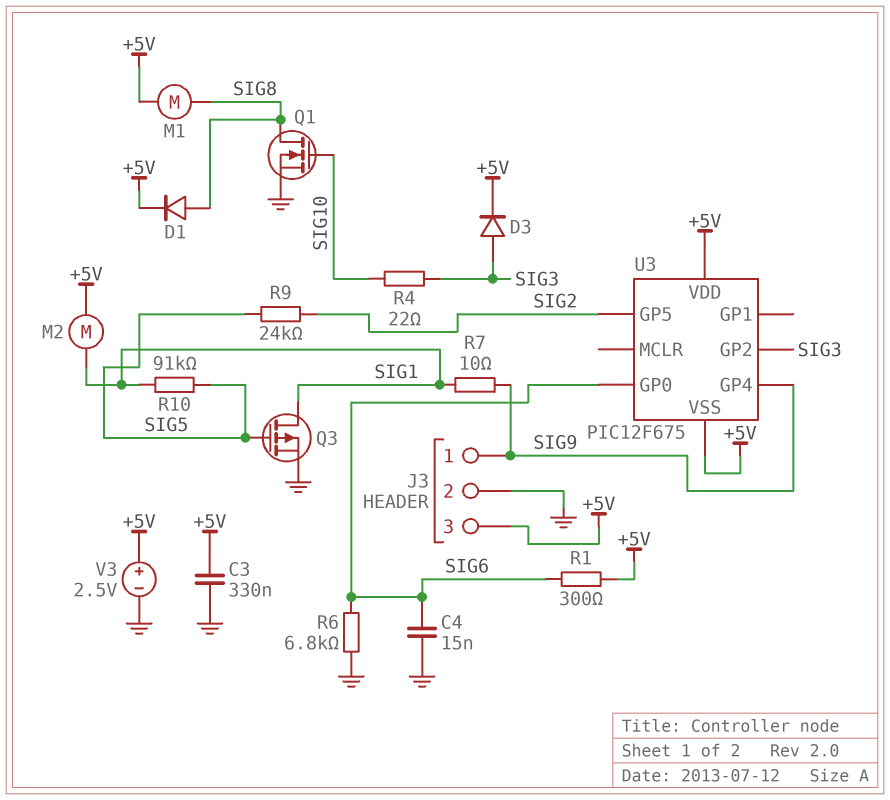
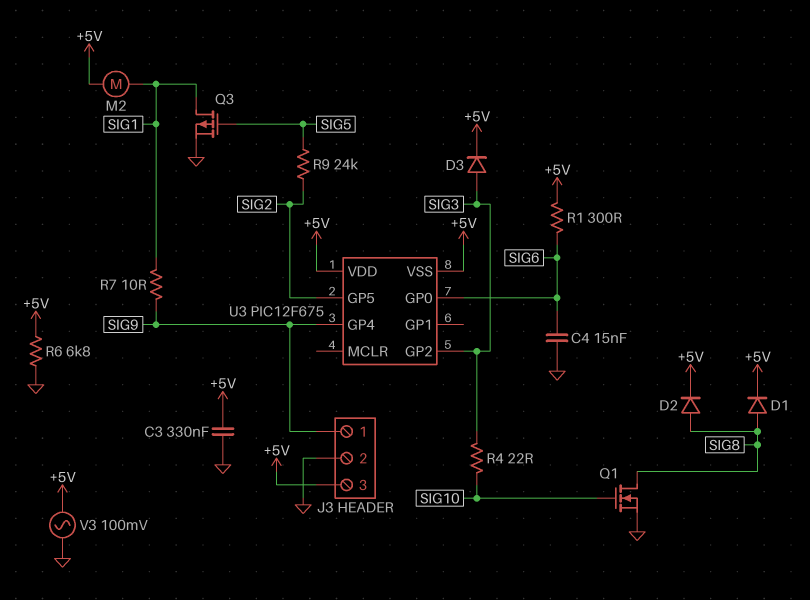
D2: none -> diode (A SIG8, K +5V)
M1: motor (+5V, SIG8) -> none
R6: 6.8k (GND, SIG6) -> 6.8k (+5V, GND)
R10: 91k (SIG1, SIG5) -> none
V3: 2.5V (plus +5V, minus GND) -> AC 100mV (+5V, GND)

